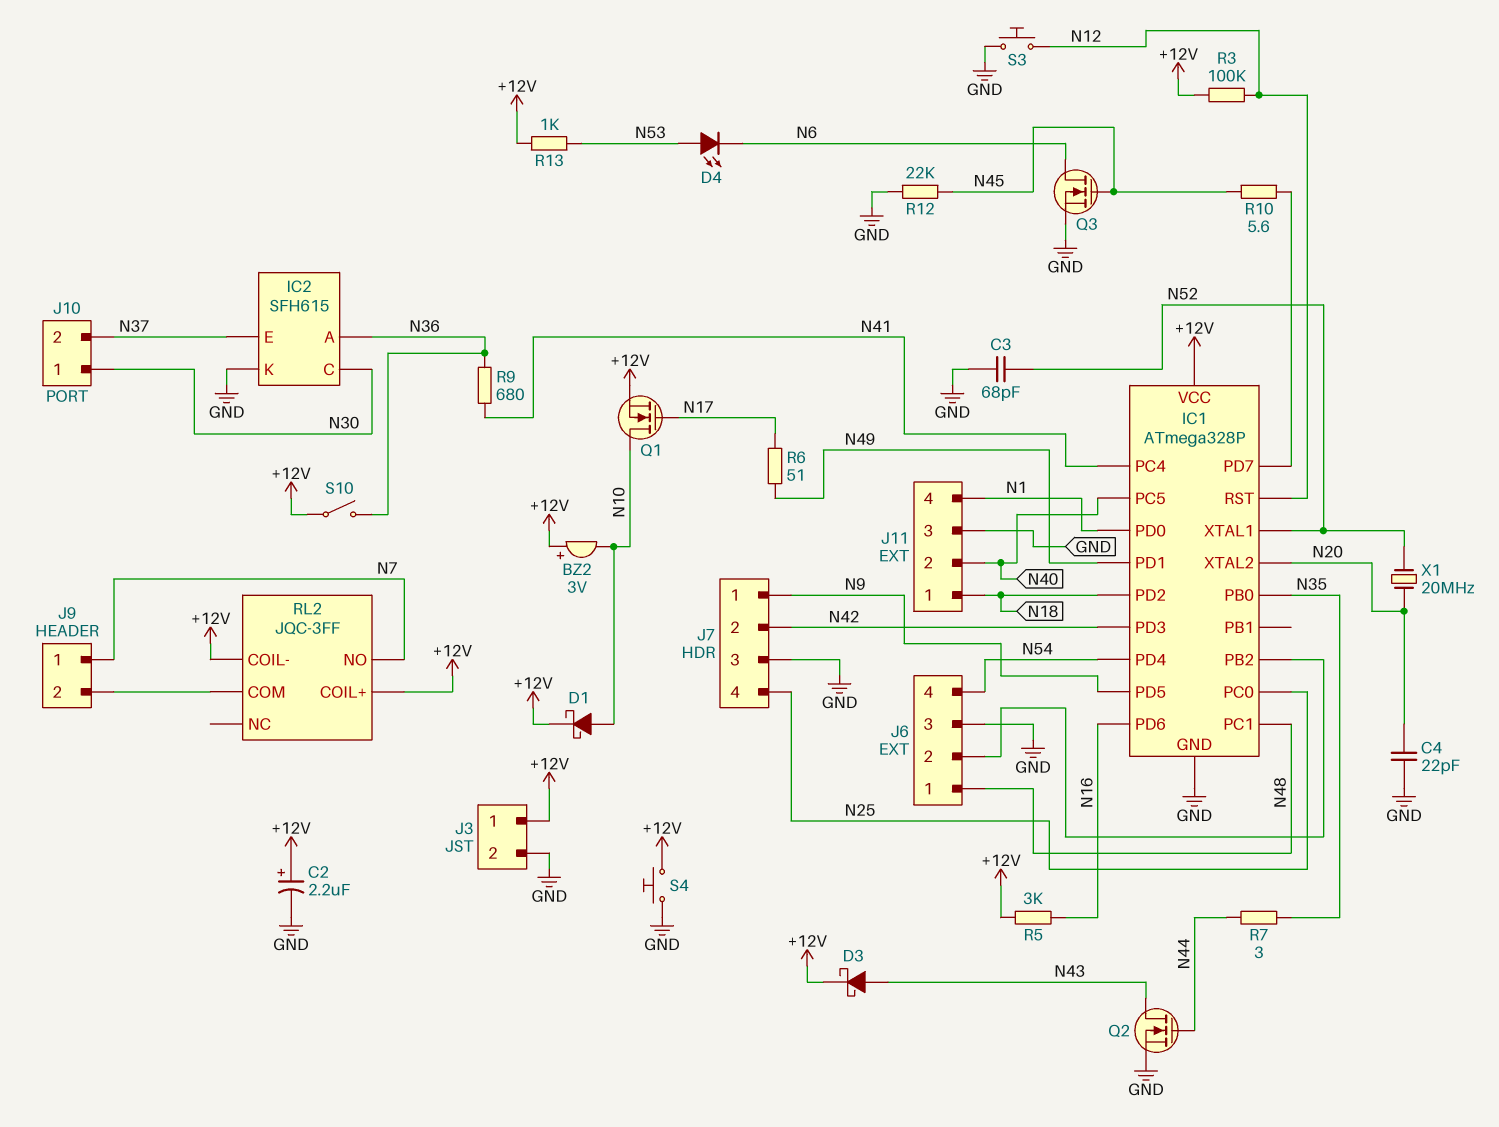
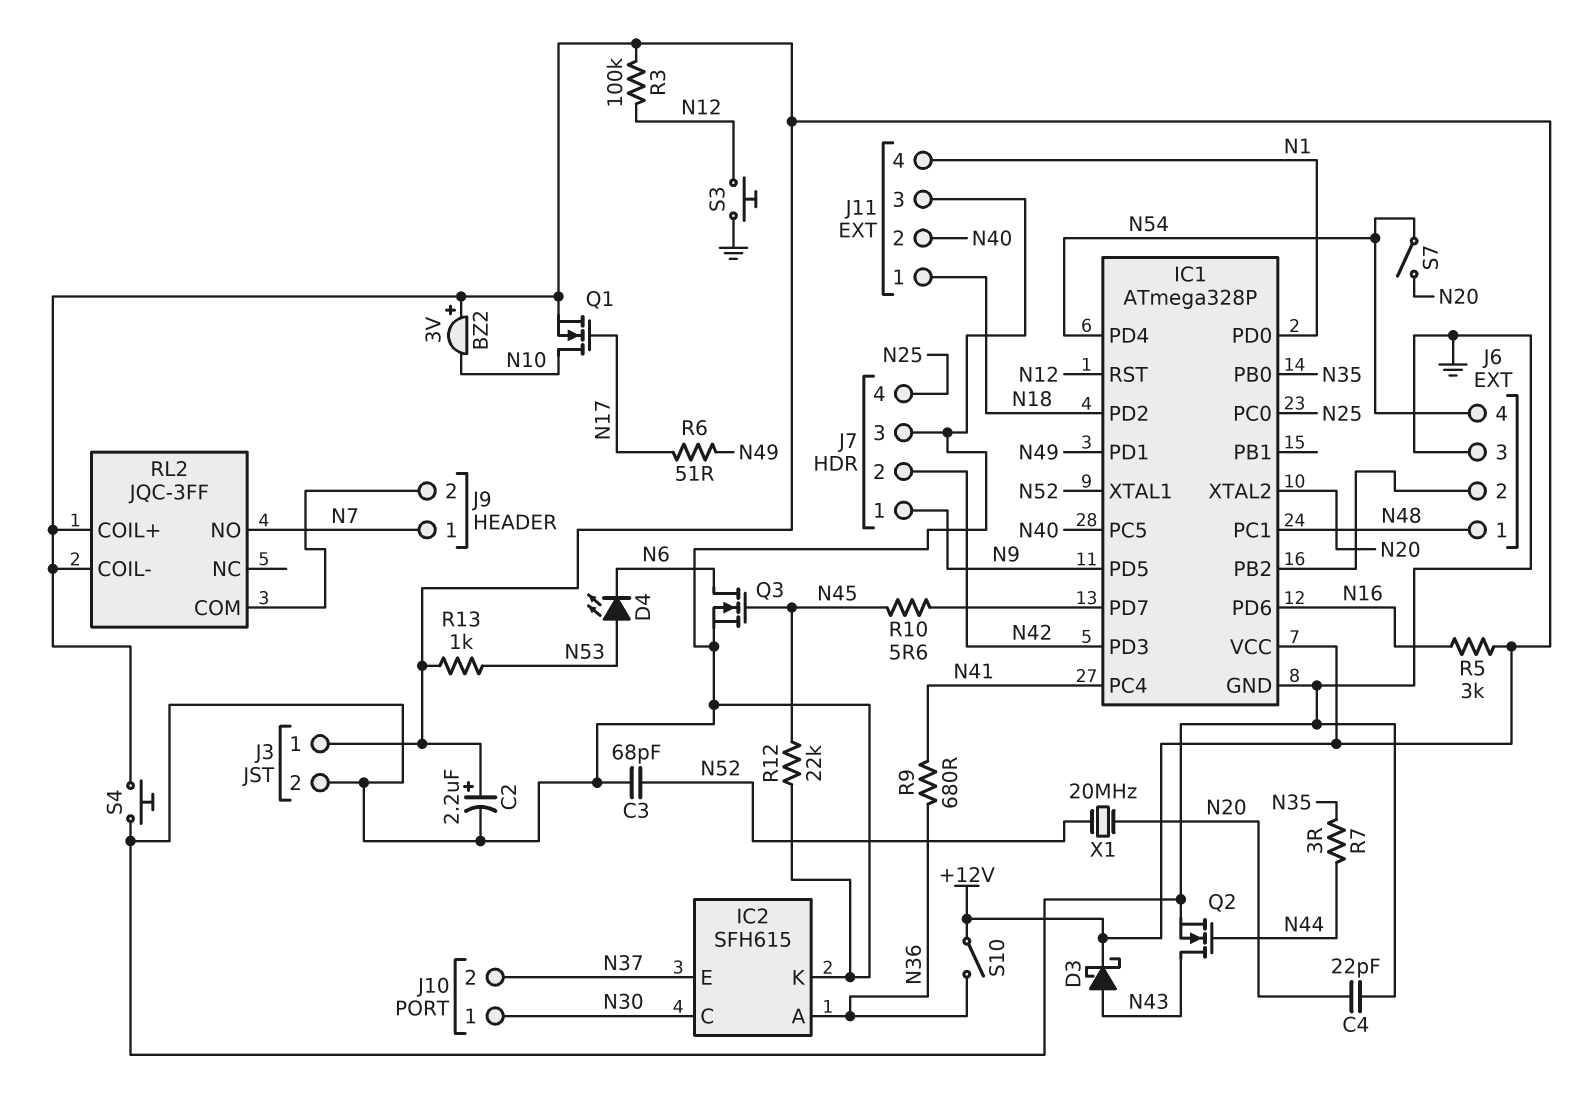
D1: schottky (A N10, K +12V) -> none
S7: none -> switch (N20, N54)

